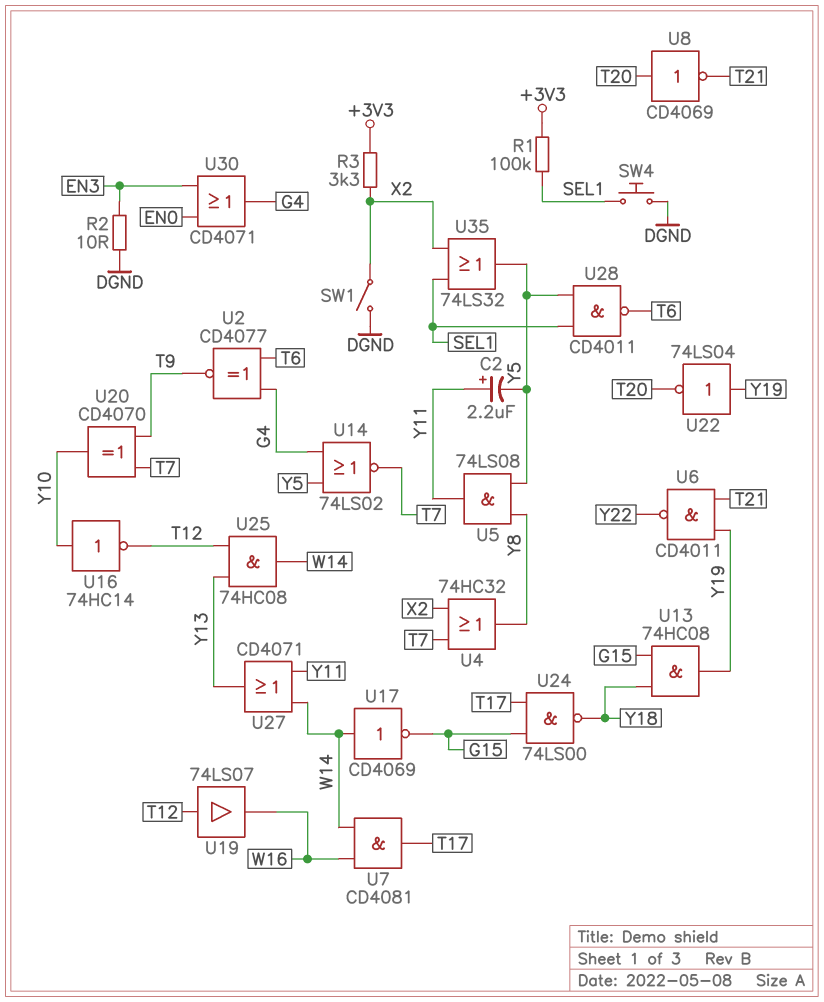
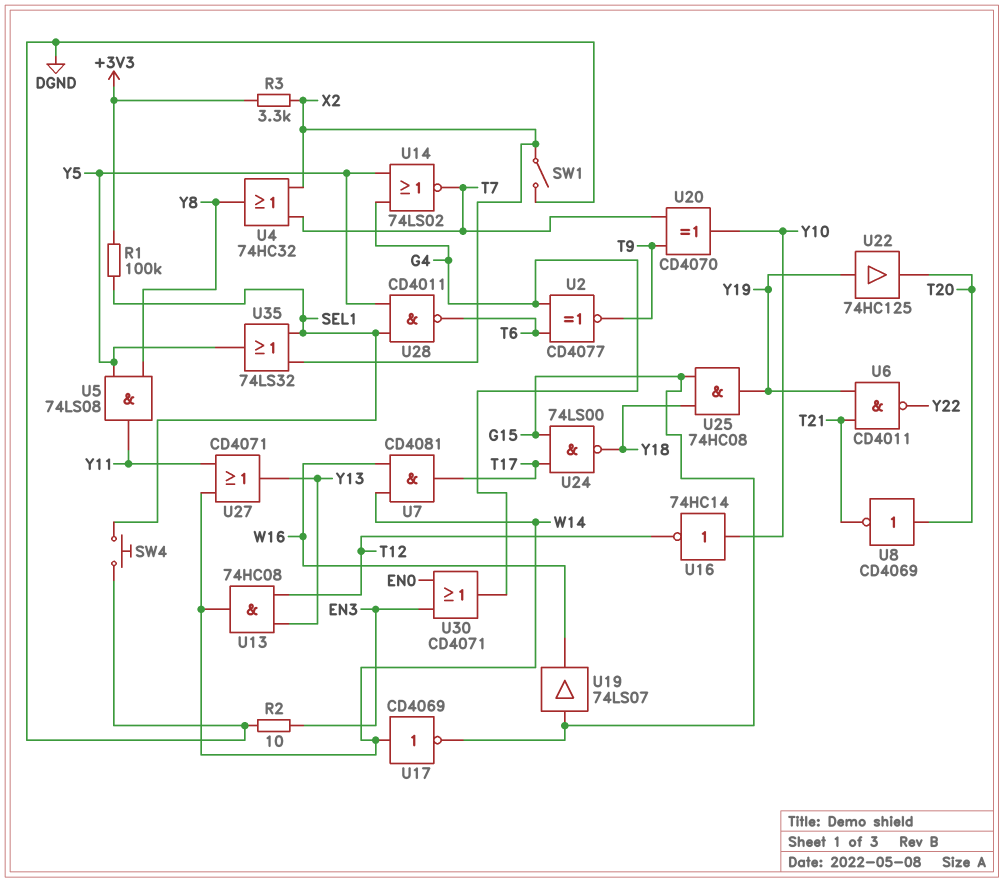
C2: 2.2uF (plus Y11, minus Y5) -> none
U13: AND 74HC08 (in G15, in Y18, out Y19) -> AND 74HC08 (in T12, in Y13, out W14)
U19: buffer 74LS07 (in T12, out W16) -> buffer 74LS07 (in G15, out W16)
U22: NOT 74LS04 (in Y19, out T20) -> buffer 74HC125 (in Y19, out T20)
U25: AND 74HC08 (in T12, in Y13, out W14) -> AND 74HC08 (in G15, in Y18, out Y19)

